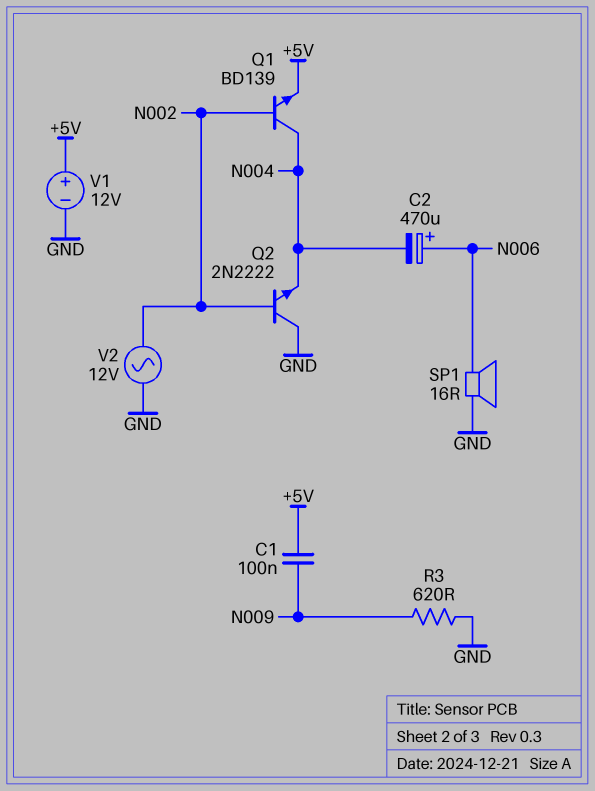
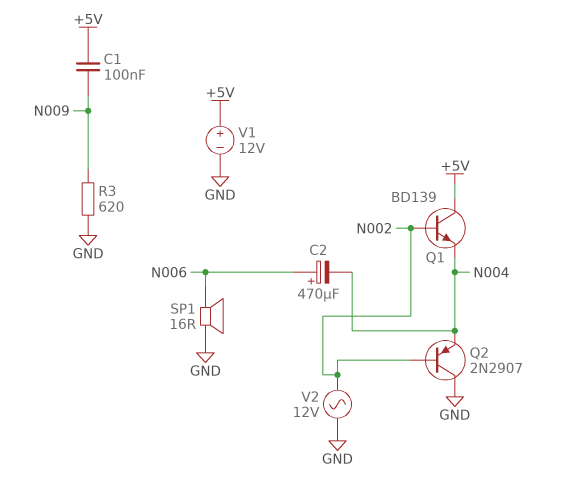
Q1: NPN BD139 (B N002, C N004, E +5V) -> NPN BD139 (B N002, C +5V, E N004)
Q2: NPN 2N2222 (B N002, C GND, E N004) -> PNP 2N2907 (B N002, C GND, E N004)

